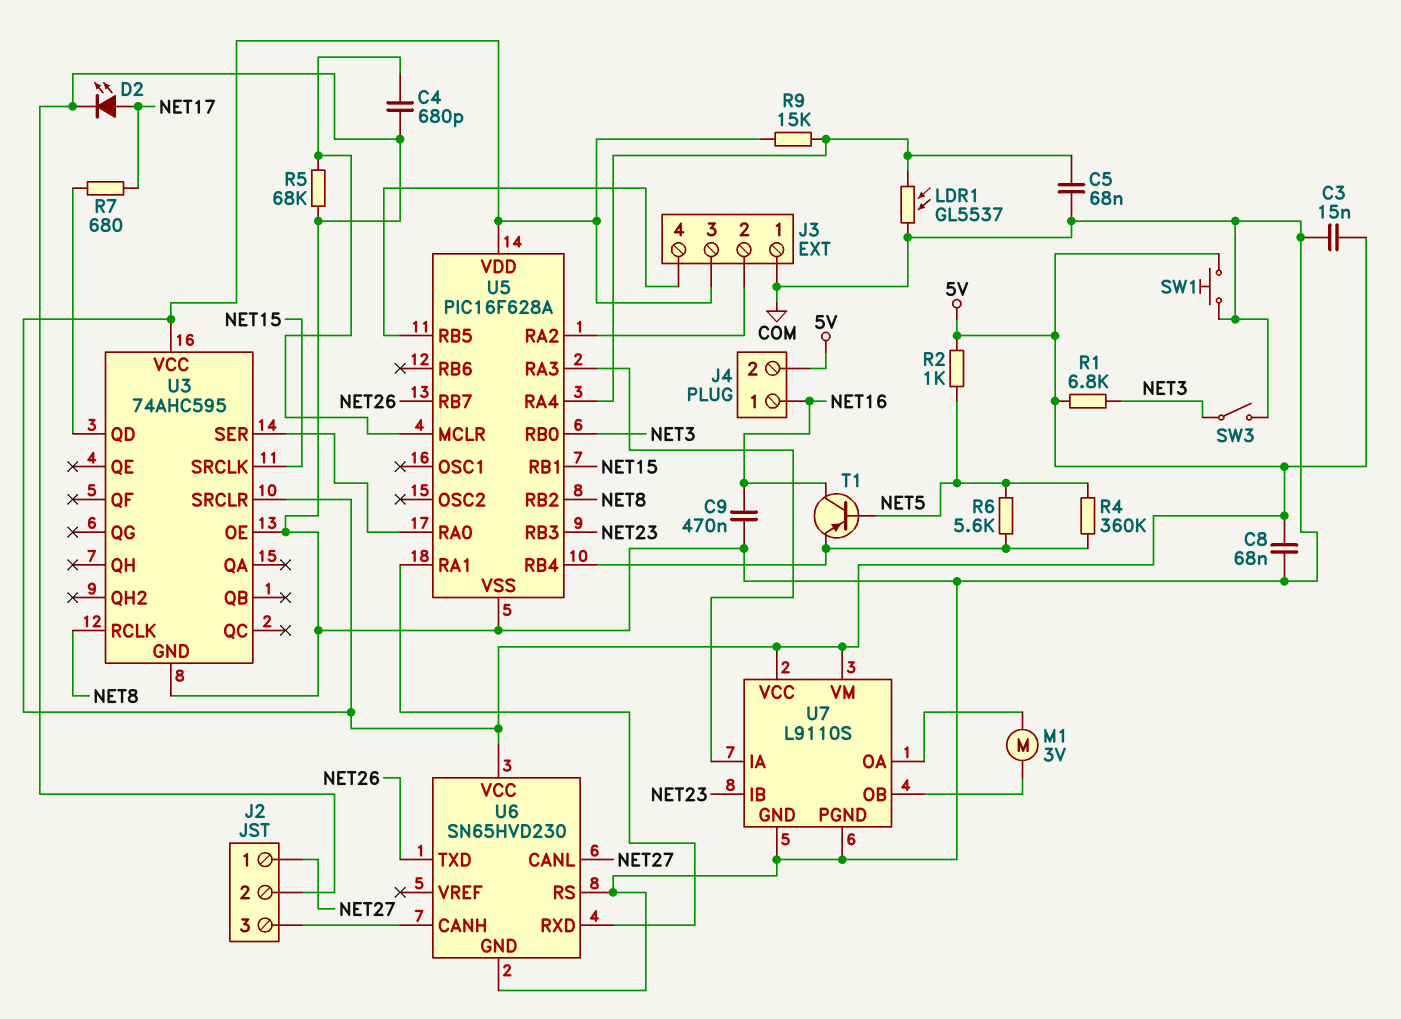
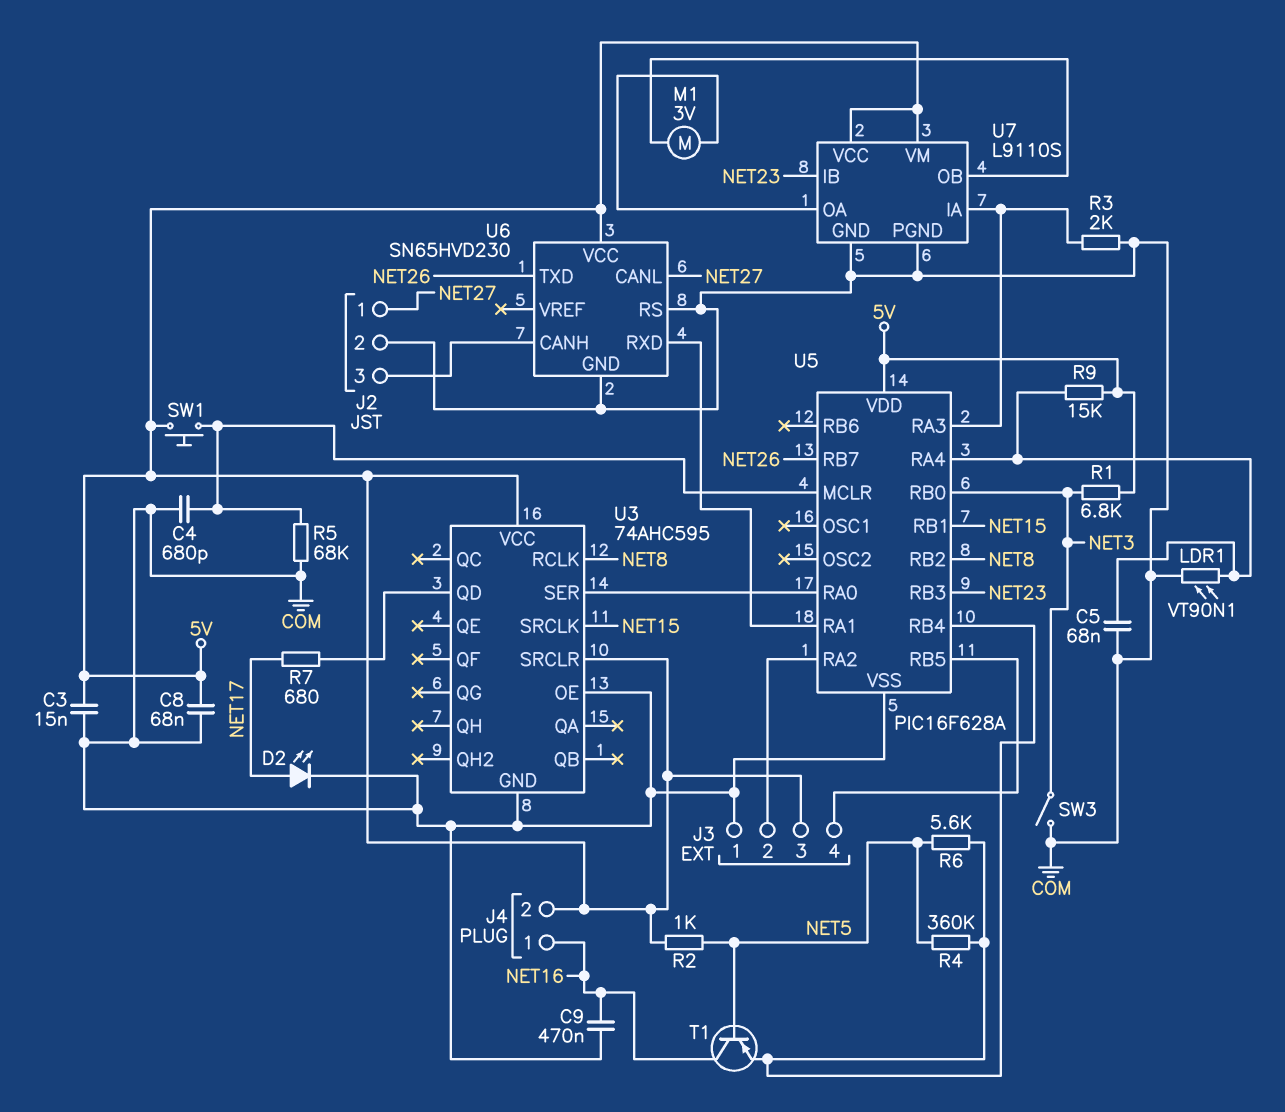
LDR1: GL5537 (COM, U5/RA4) -> VT90N1 (COM, U5/RA4)
R3: none -> 2k (COM, U5/RA3)
SW1: button (5V, COM) -> button (5V, U5/MCLR)

